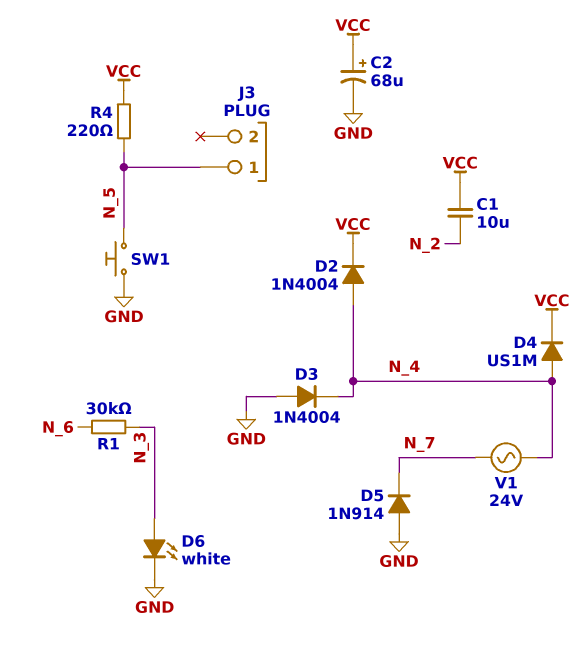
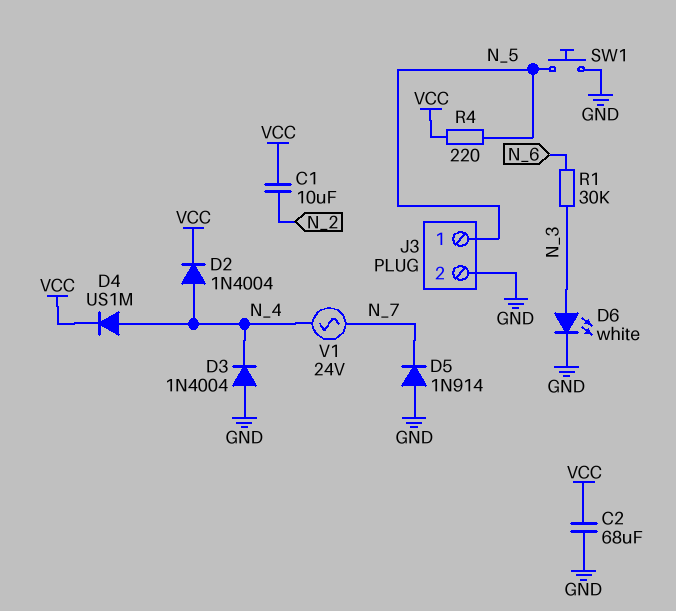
C2: 68uF (plus VCC, minus GND) -> 68uF (GND, VCC)
J3 pin 2: none -> GND

